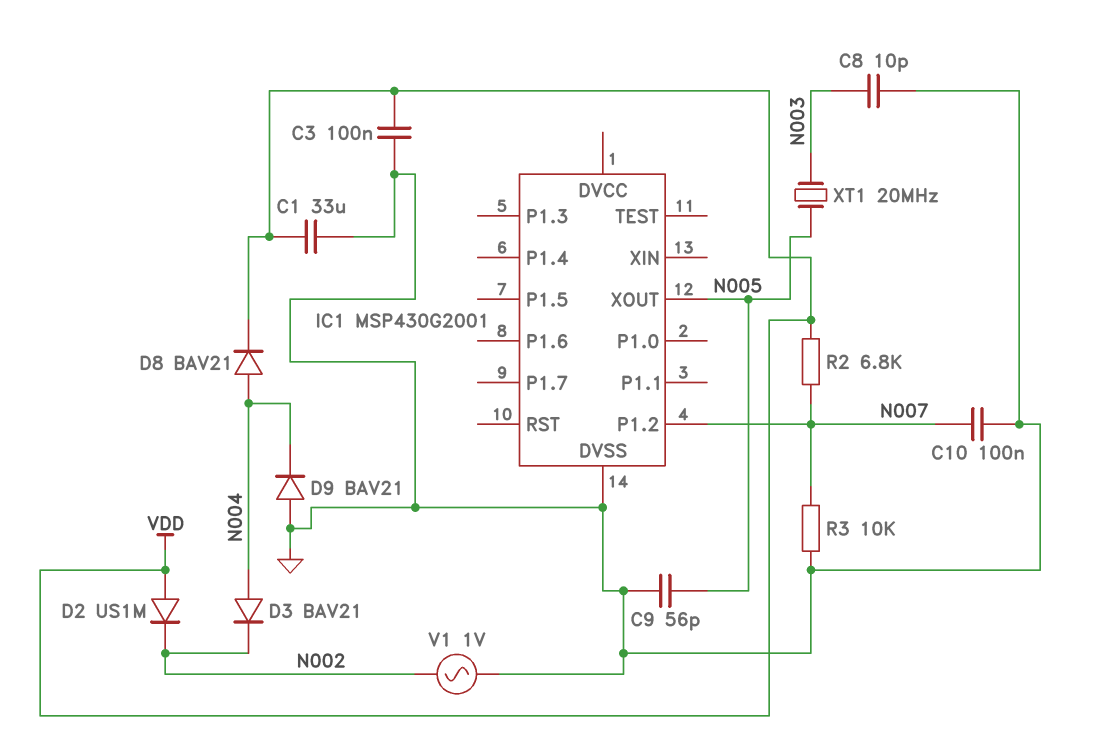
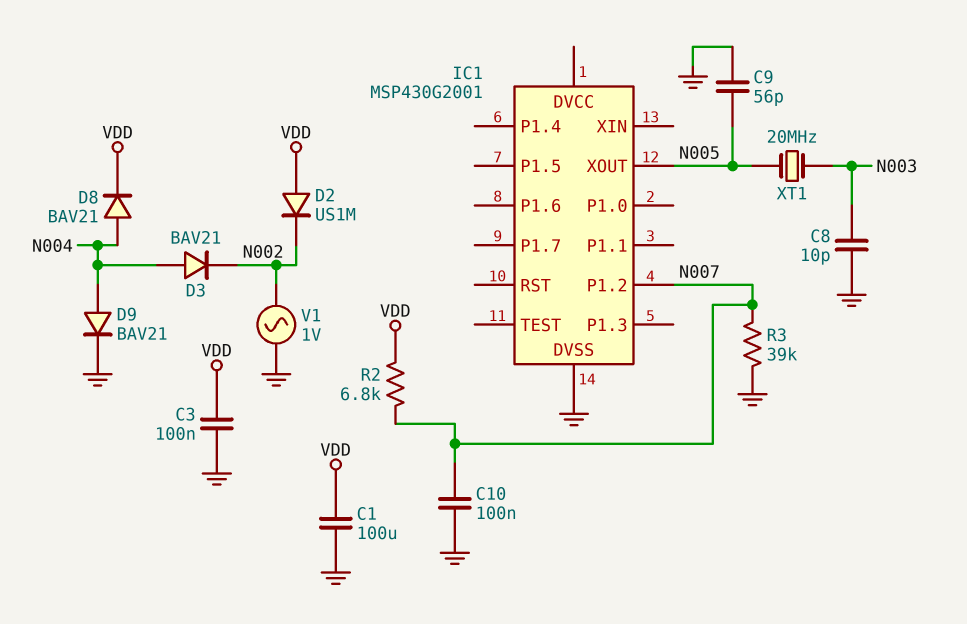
C1: 33uF (GND, VDD) -> 100uF (GND, VDD)
D9: diode BAV21 (A GND, K N004) -> diode BAV21 (A N004, K GND)
R3: 10k (GND, N007) -> 39k (GND, N007)

